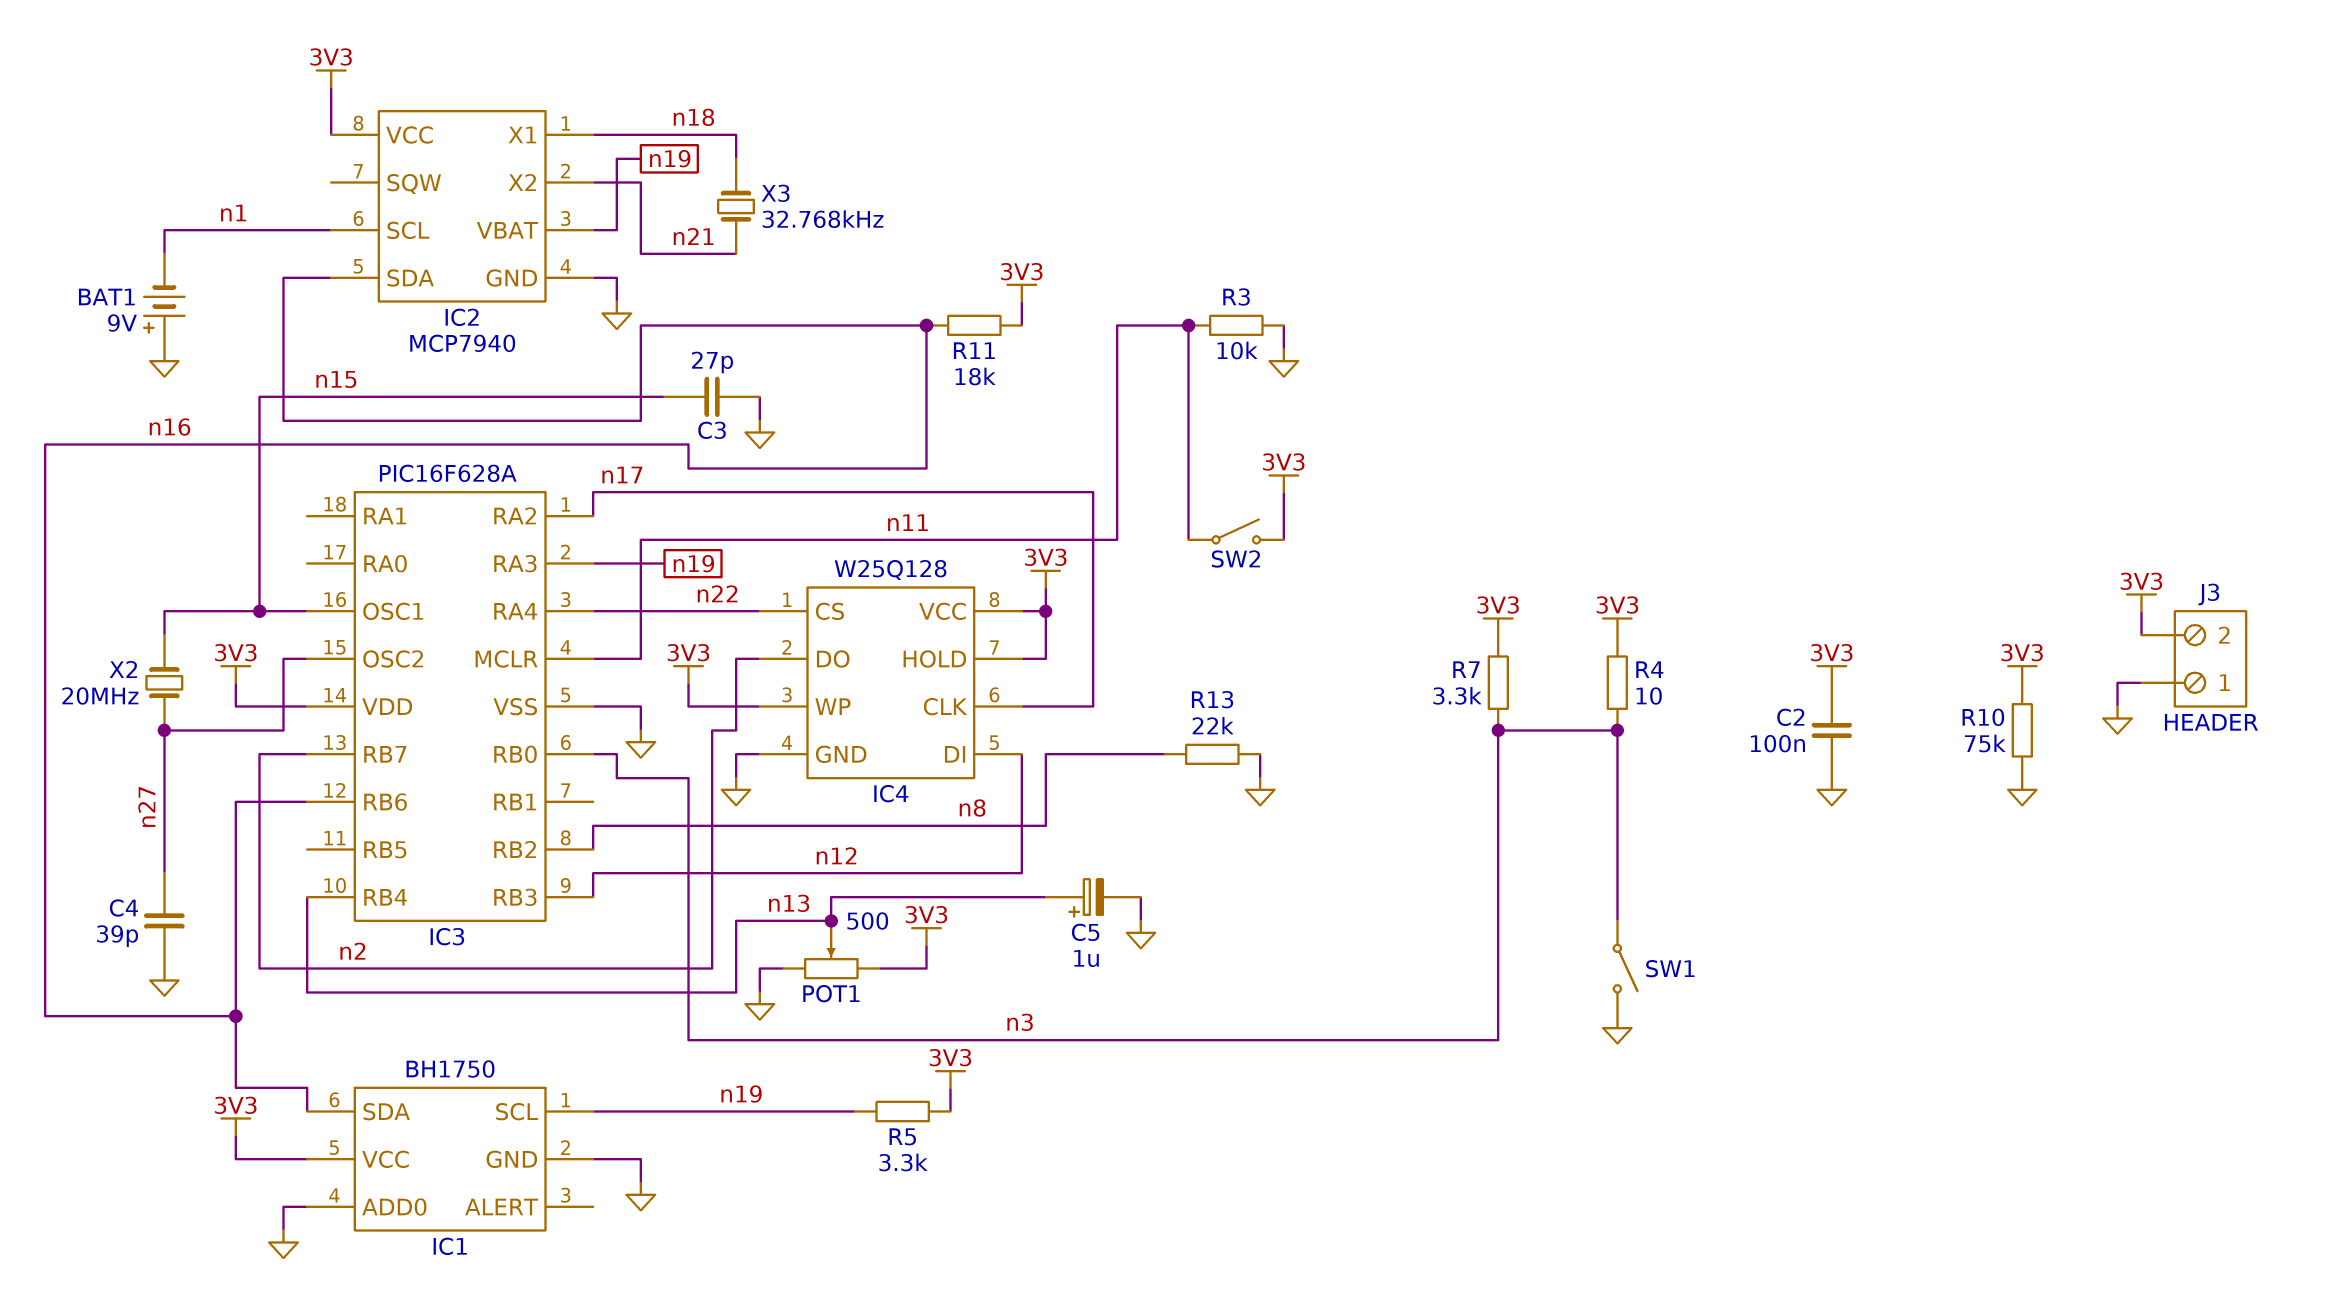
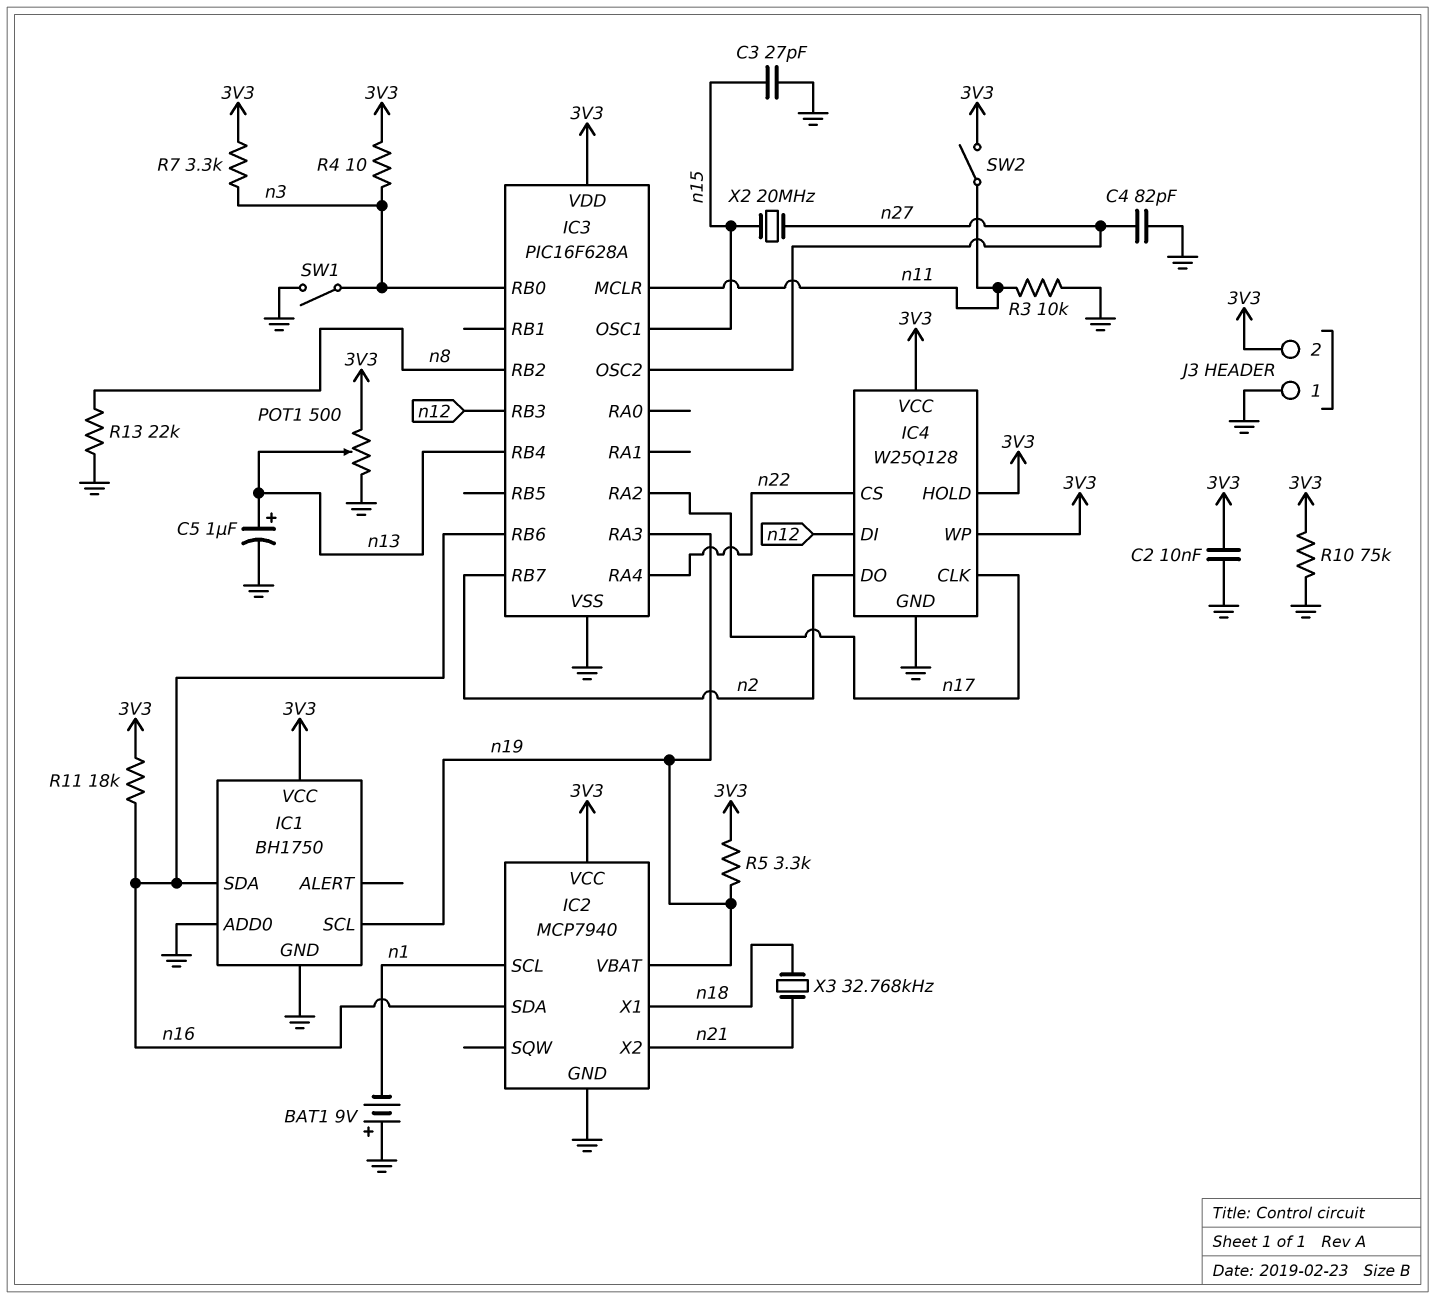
C2: 100nF (3V3, GND) -> 10nF (3V3, GND)
C4: 39pF (GND, n27) -> 82pF (GND, n27)

